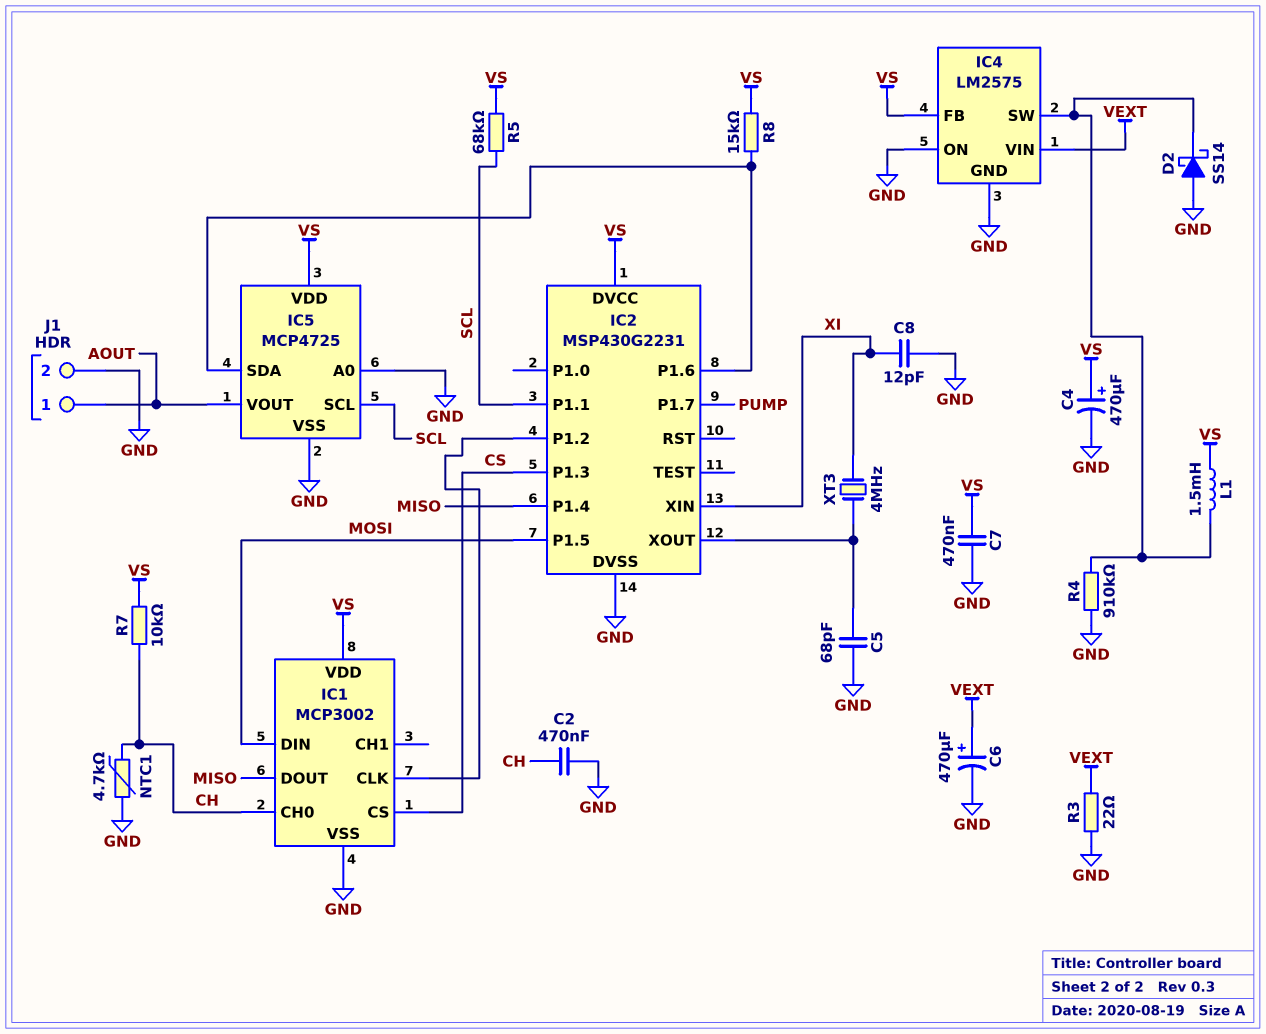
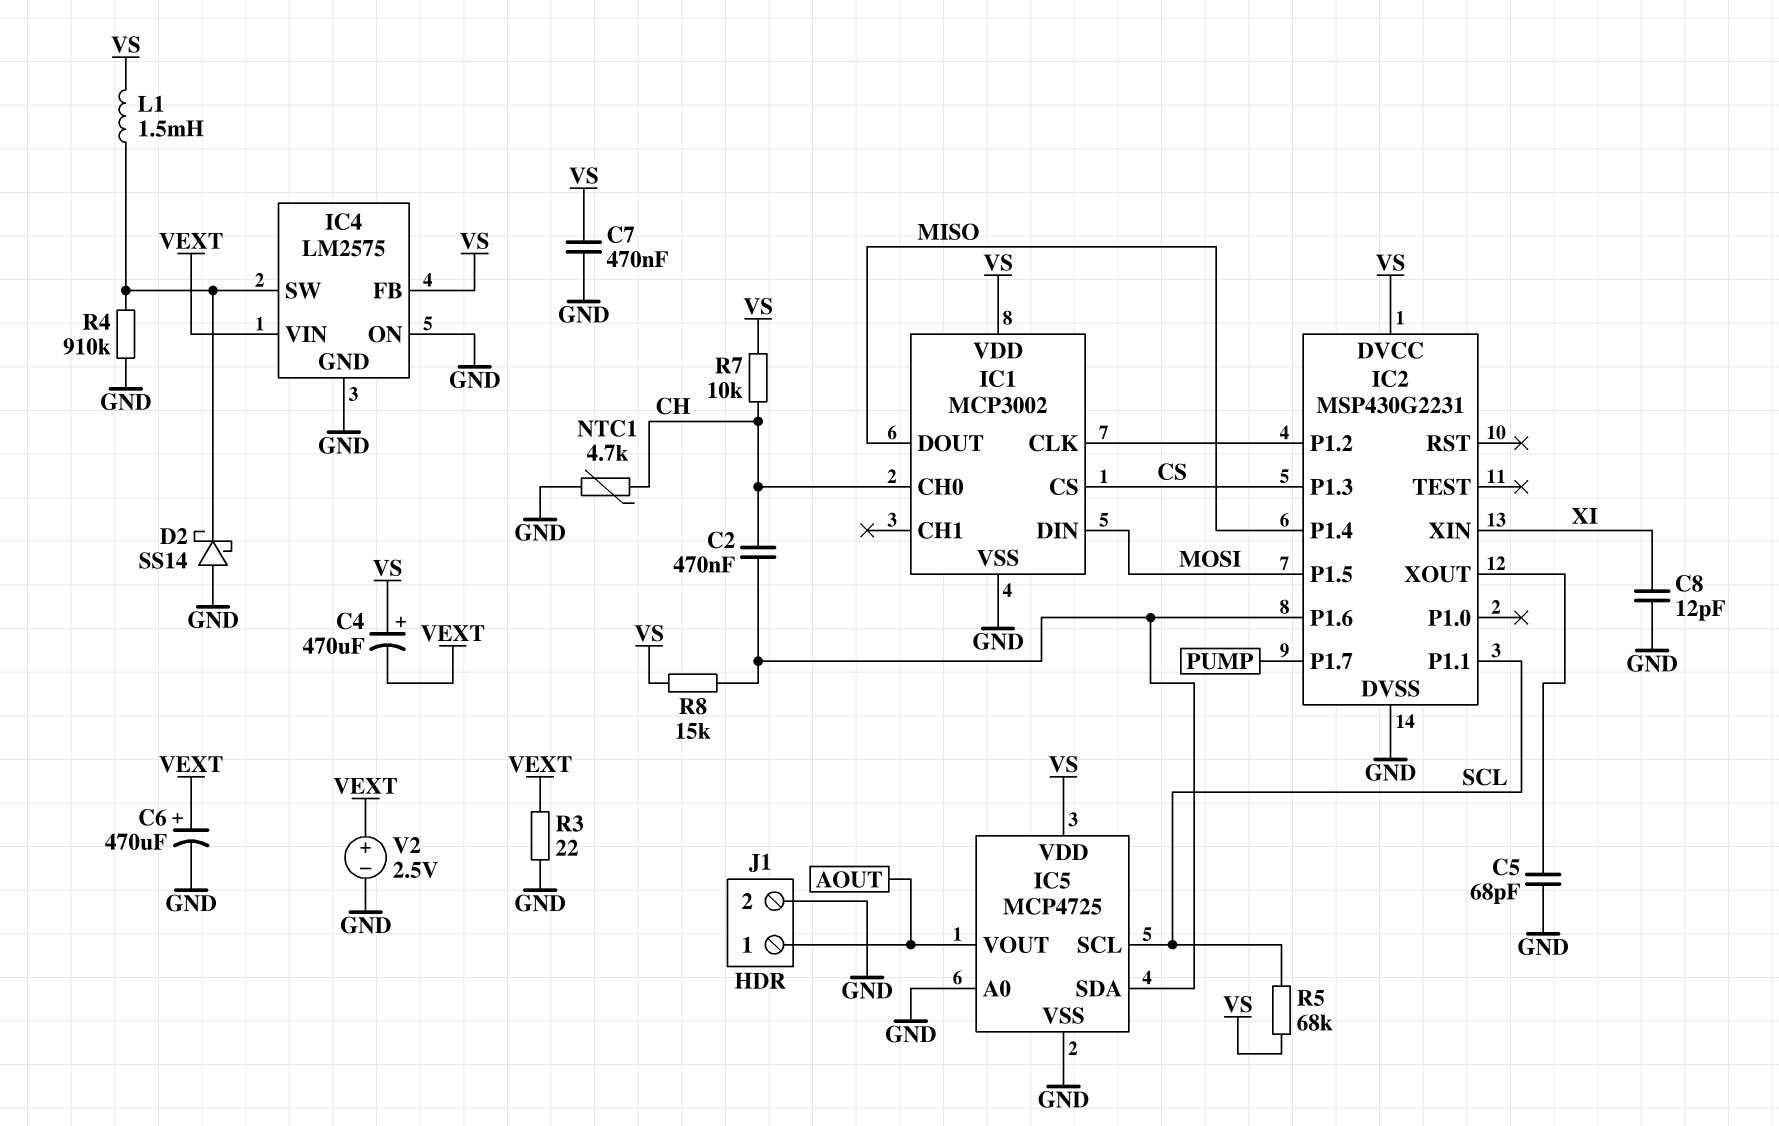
C2: 470nF (CH, GND) -> 470nF (CH, IC2/P1.6)
C4: 470uF (plus VS, minus GND) -> 470uF (plus VS, minus VEXT)
V2: none -> 2.5V (plus VEXT, minus GND)
XT3: 4MHz (IC2/XOUT, XI) -> none

